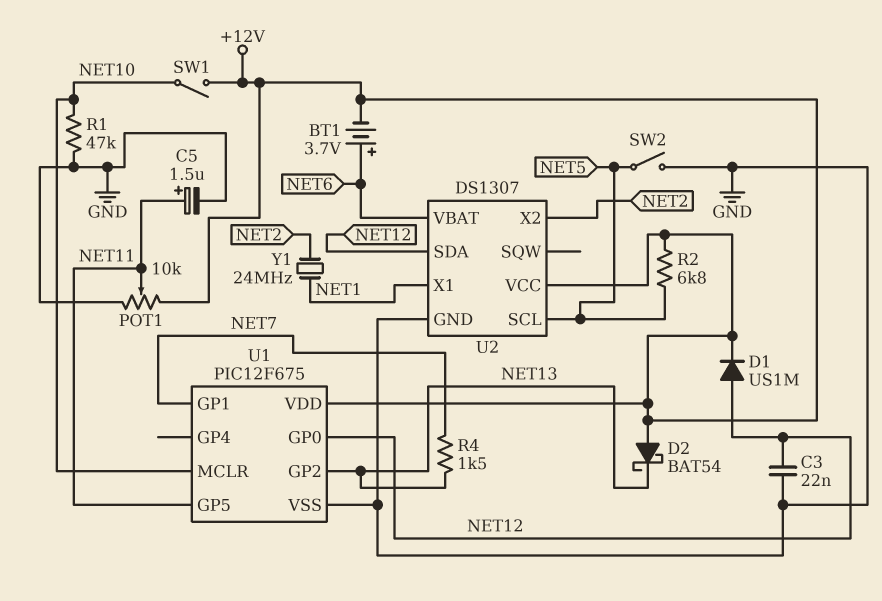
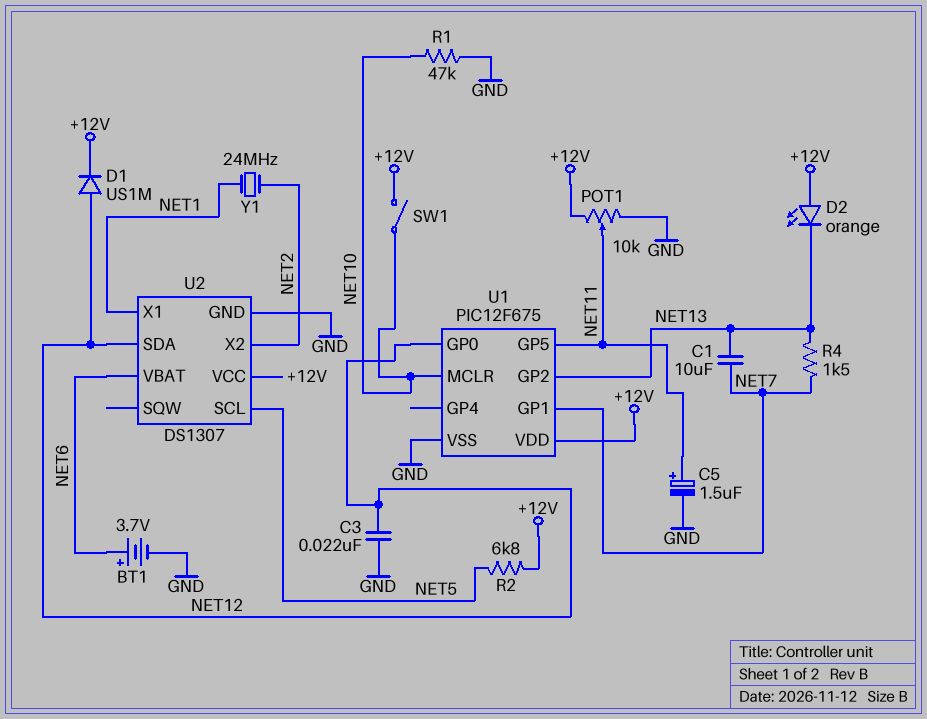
BT1: 3.7V (plus NET6, minus +12V) -> 3.7V (plus NET6, minus GND)
C1: none -> 10uF (NET7, NET13)
D2: schottky BAT54 (A +12V, K NET13) -> LED orange (A +12V, K NET13)
SW2: switch (GND, NET5) -> none

